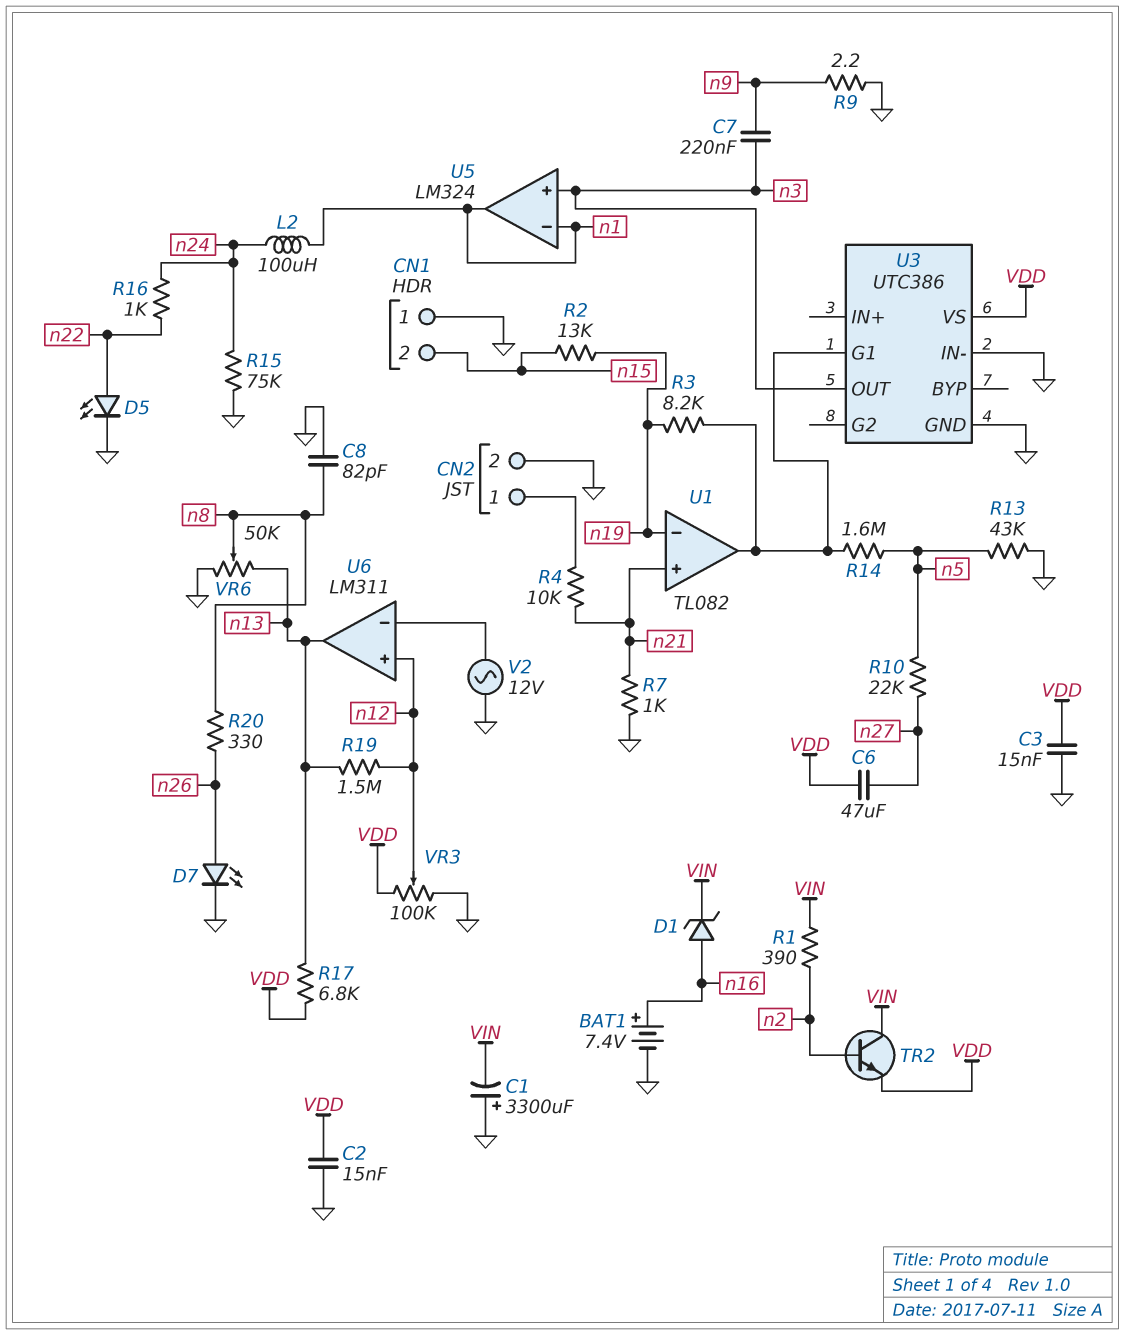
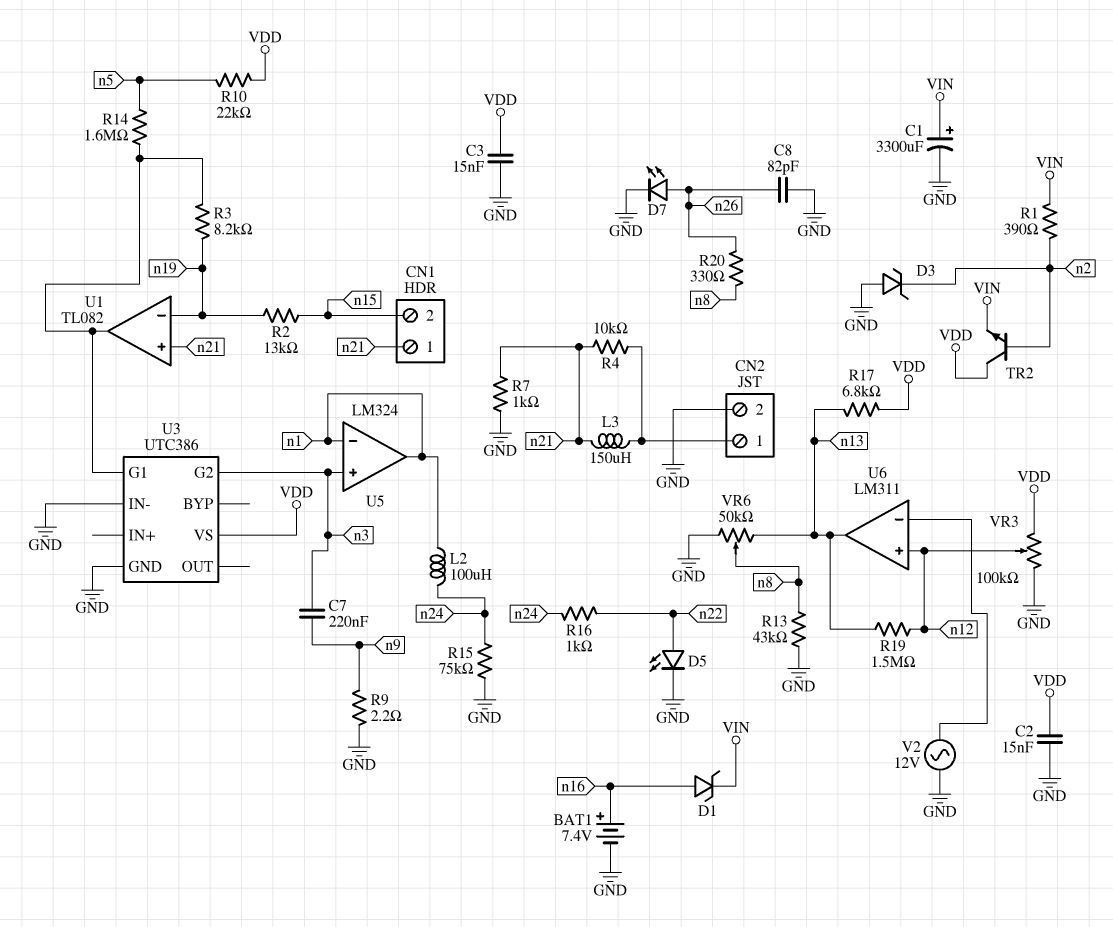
C1: 3300uF (plus GND, minus VIN) -> 3300uF (plus VIN, minus GND)
C6: 47uF (VDD, n27) -> none
C8: 82pF (GND, n8) -> 82pF (GND, n26)
CN1 pin 1: GND -> n21
D3: none -> zener (A GND, K n2)
L3: none -> 150uH (CN2/1, n21)
R10: 22k (n5, n27) -> 22k (VDD, n5)
R13: 43k (GND, n5) -> 43k (GND, n8)
TR2: NPN (B n2, C VIN, E VDD) -> NPN (B n2, C VDD, E VIN)
U3 pin G2: none -> n3
U3 pin OUT: n3 -> none

